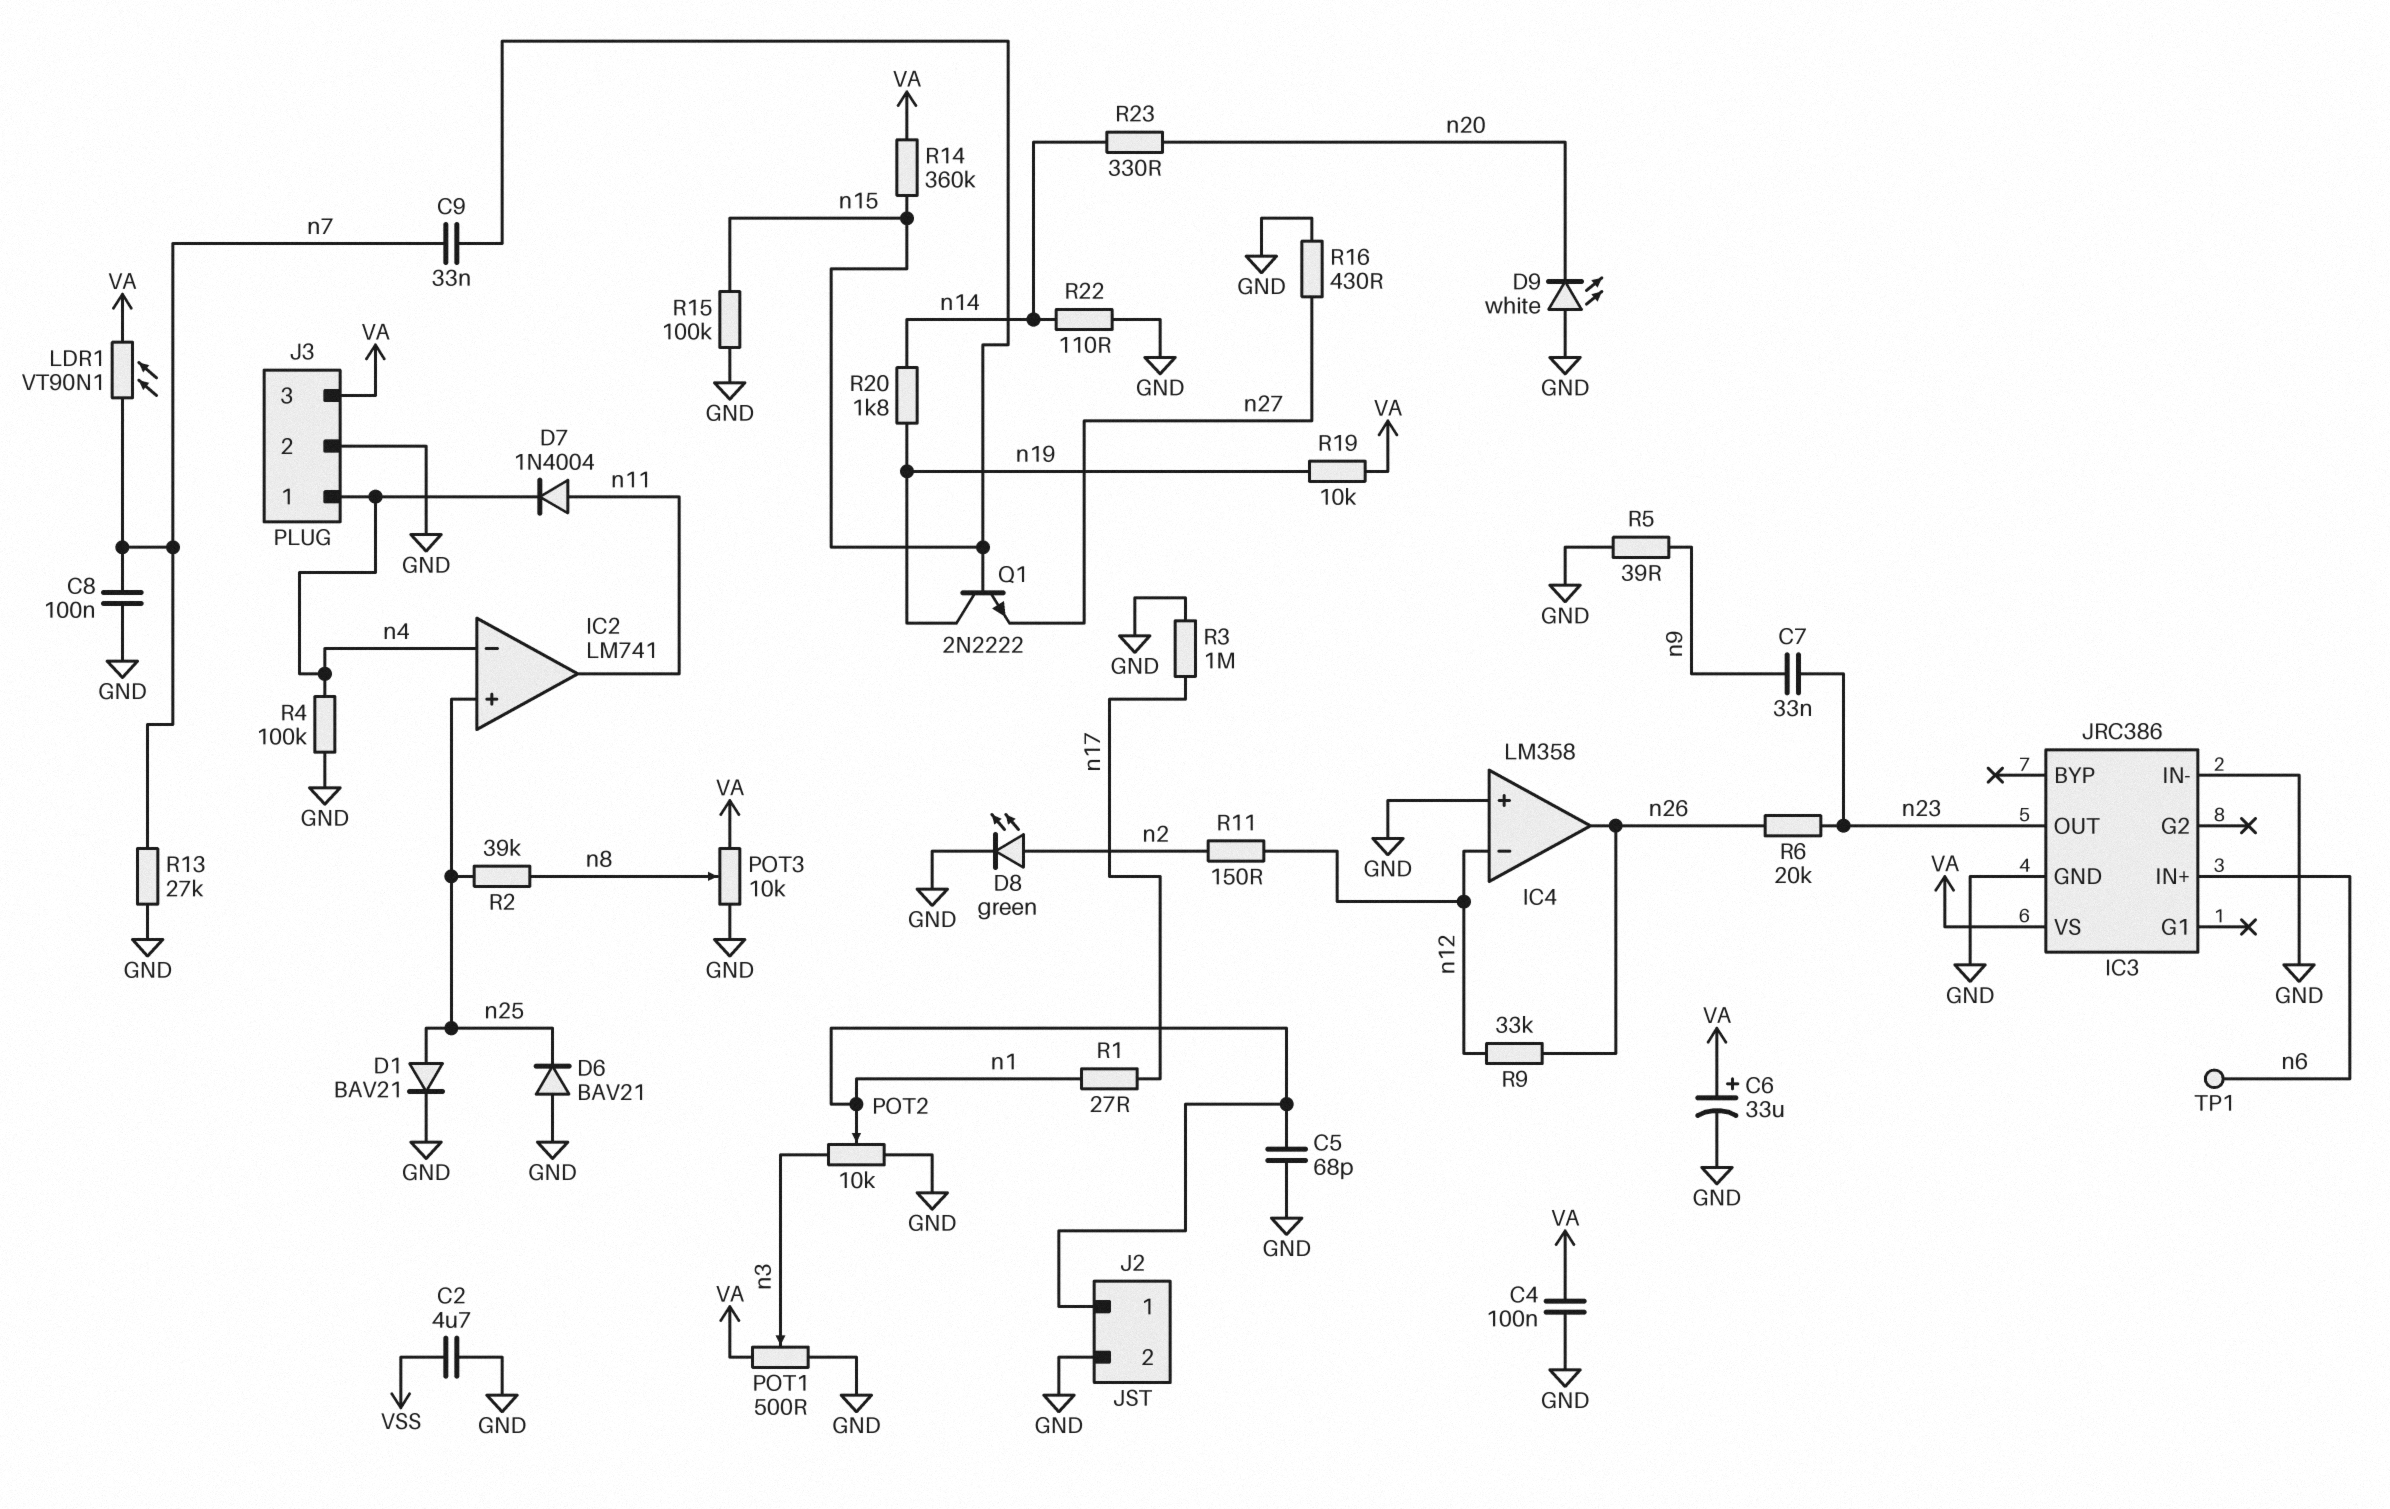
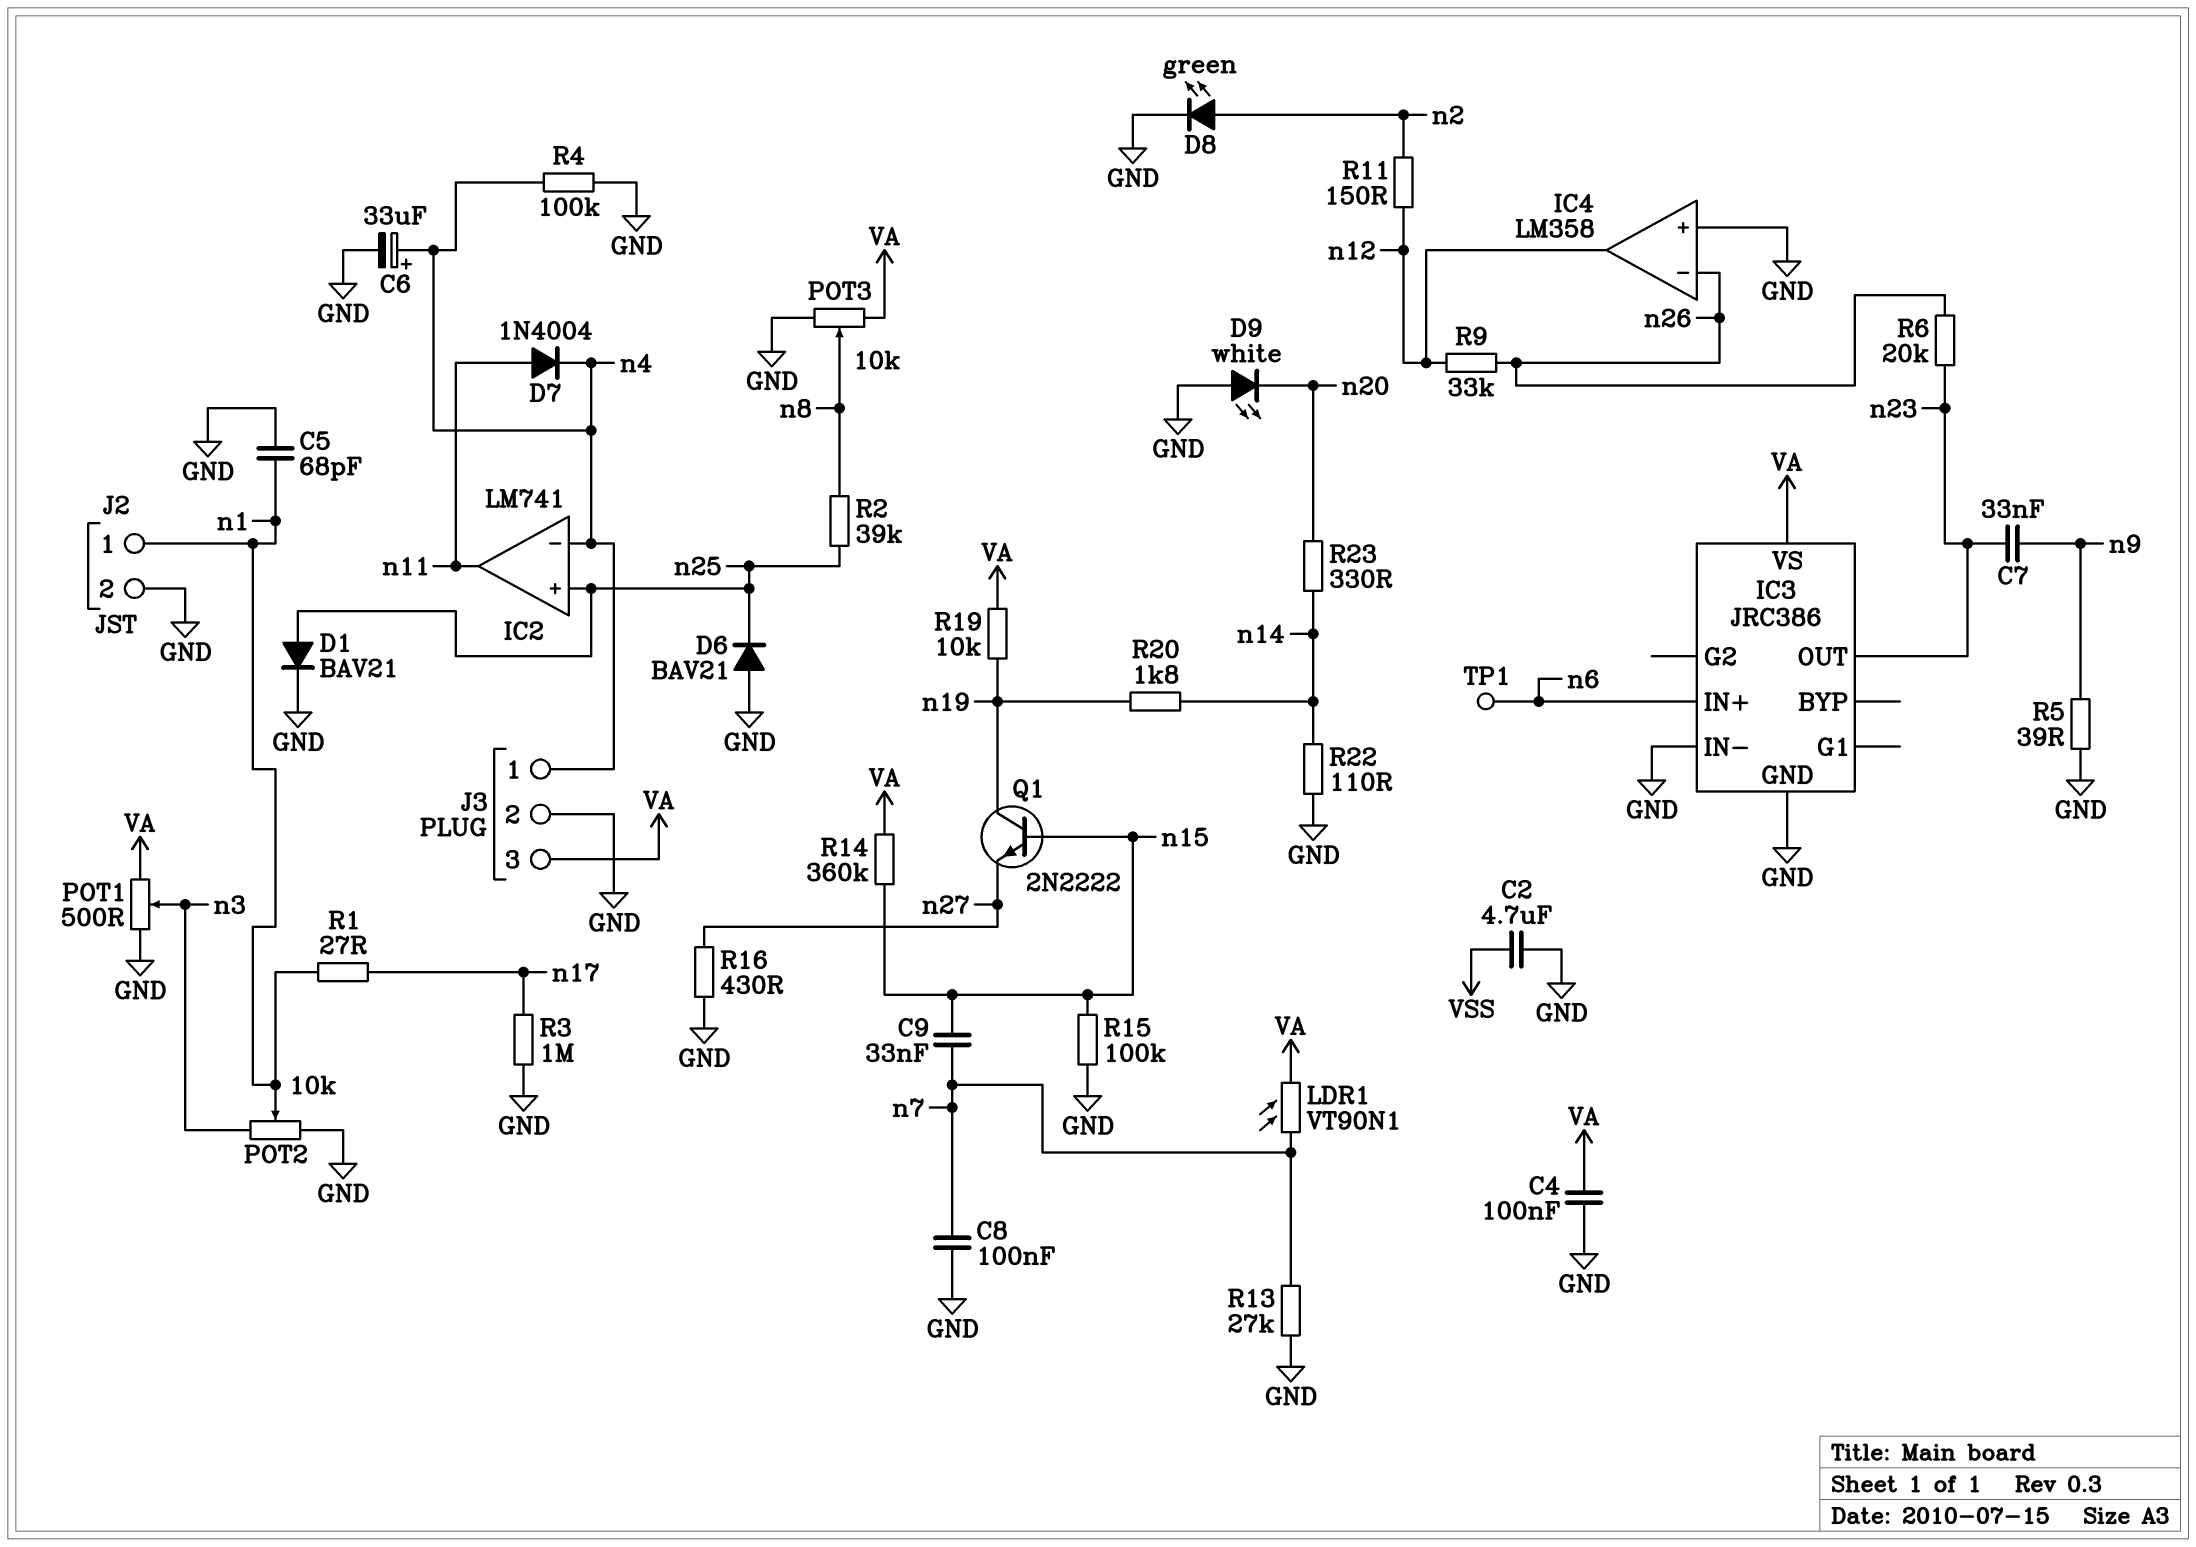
C6: 33uF (plus VA, minus GND) -> 33uF (plus n4, minus GND)
IC4 pin in-: n12 -> n26
IC4 pin out: n26 -> n12

